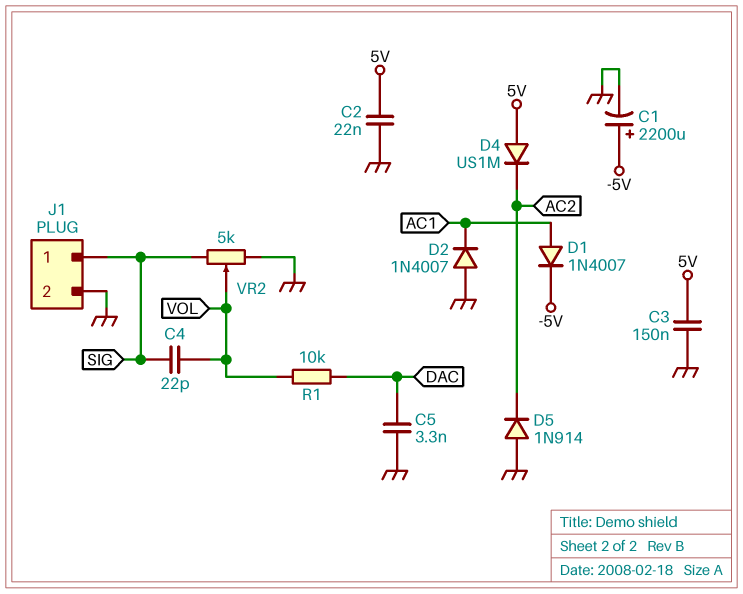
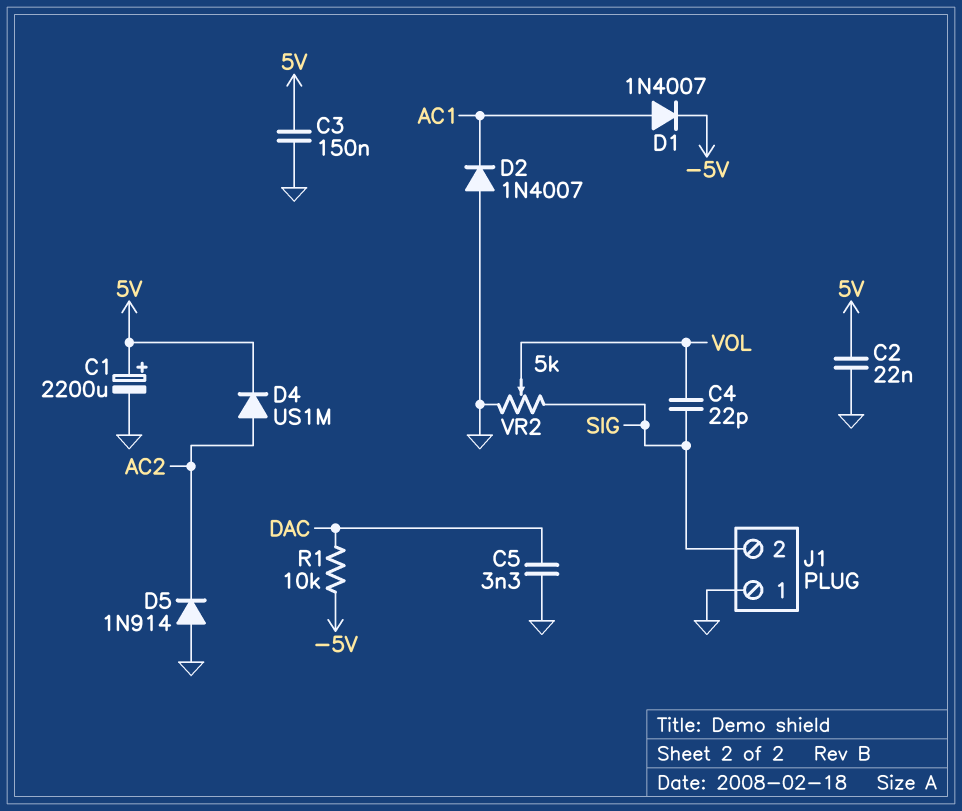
C1: 2200uF (plus -5V, minus GND) -> 2200uF (plus 5V, minus GND)
D4: diode US1M (A 5V, K AC2) -> diode US1M (A AC2, K 5V)
J1 pin 1: SIG -> GND
J1 pin 2: GND -> SIG
R1: 10k (DAC, VOL) -> 10k (-5V, DAC)

